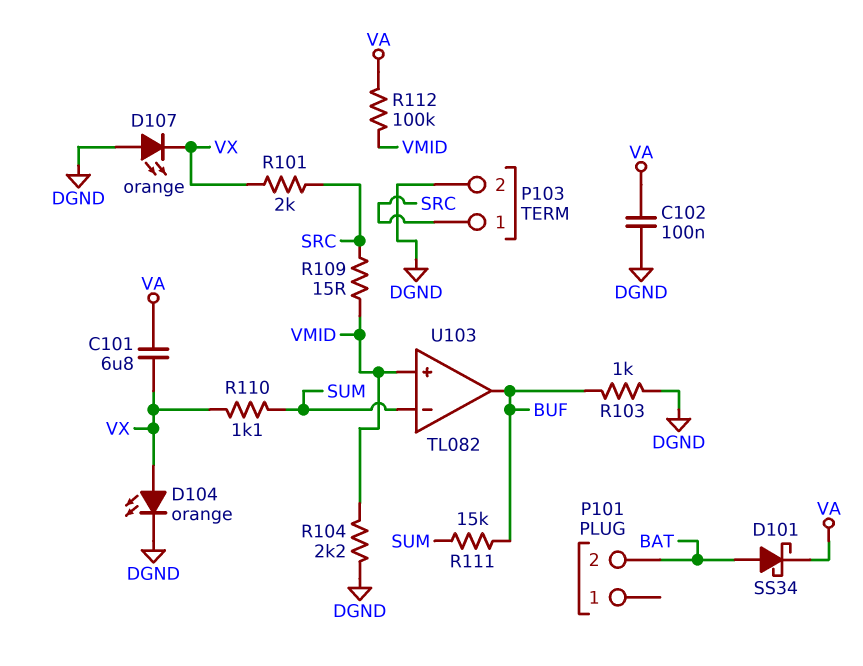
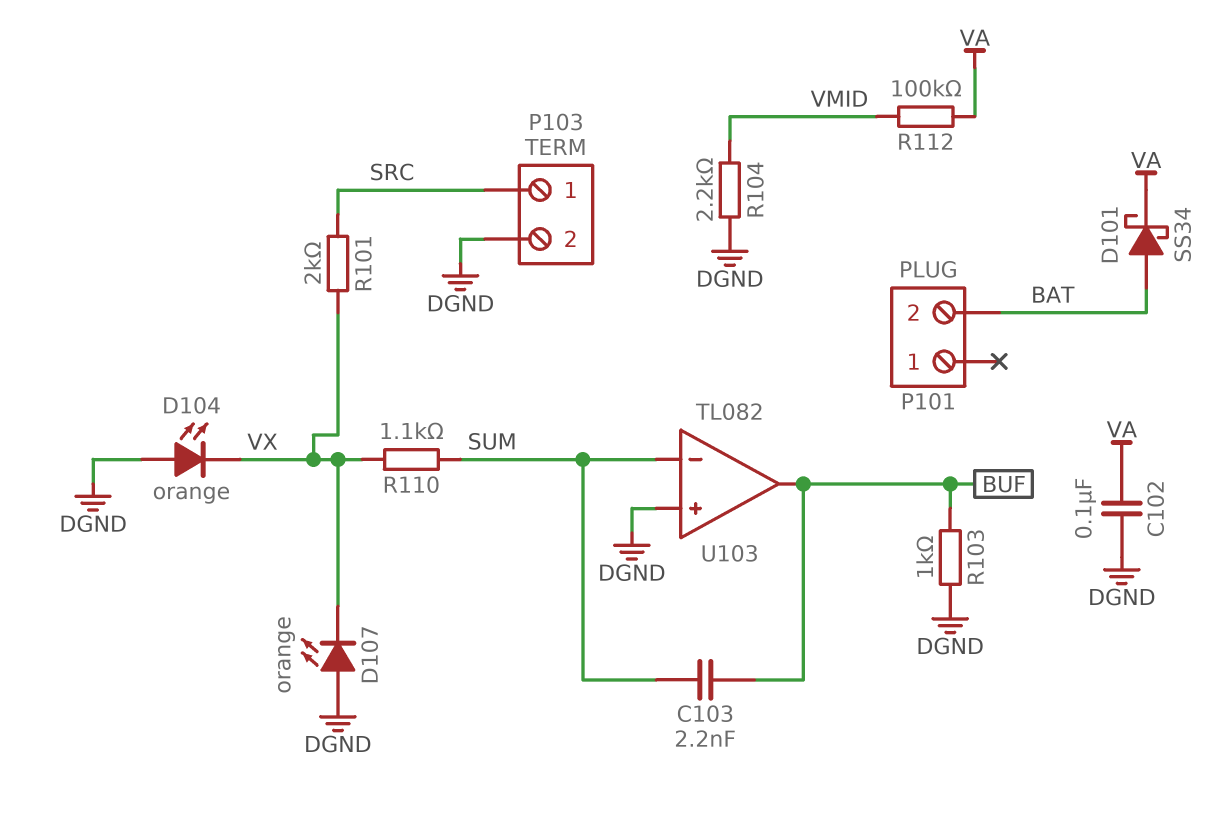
C101: 6.8uF (VA, VX) -> none
C103: none -> 2.2nF (BUF, SUM)
D104: LED orange (A VX, K DGND) -> LED orange (A DGND, K VX)
R109: 15 (SRC, VMID) -> none
R111: 15k (BUF, SUM) -> none
U103 pin in+: VMID -> DGND

